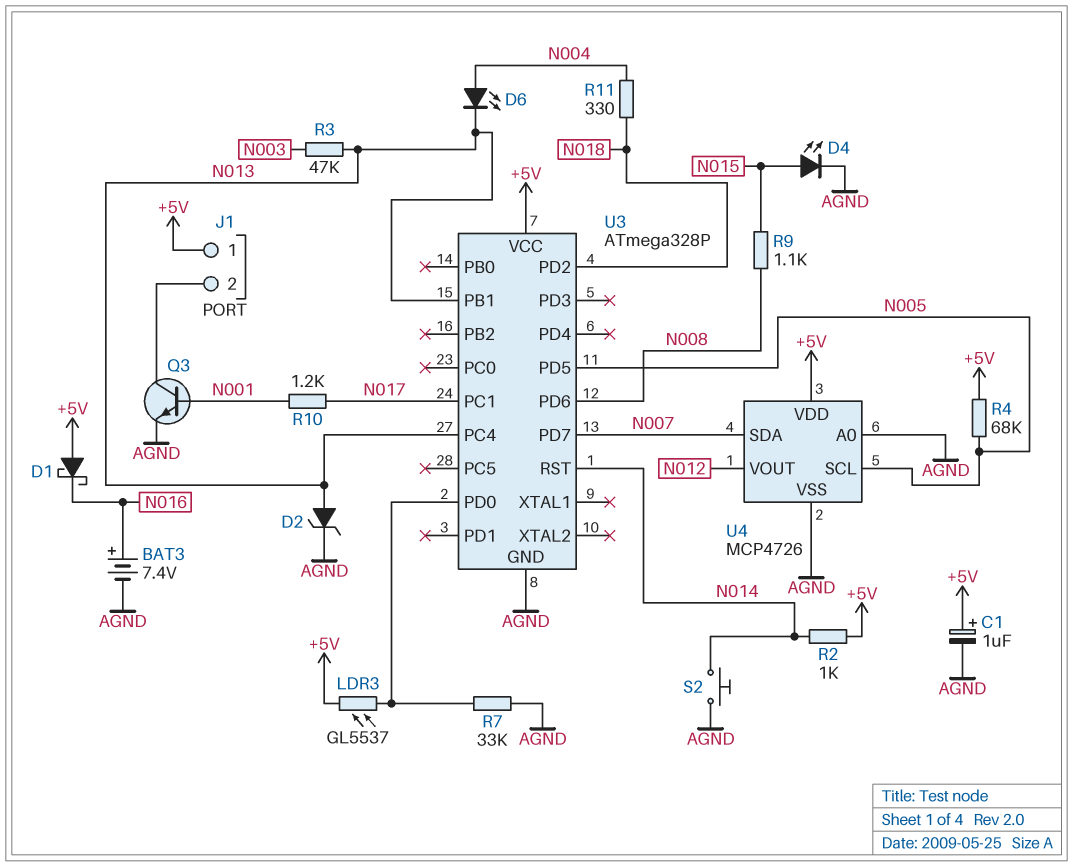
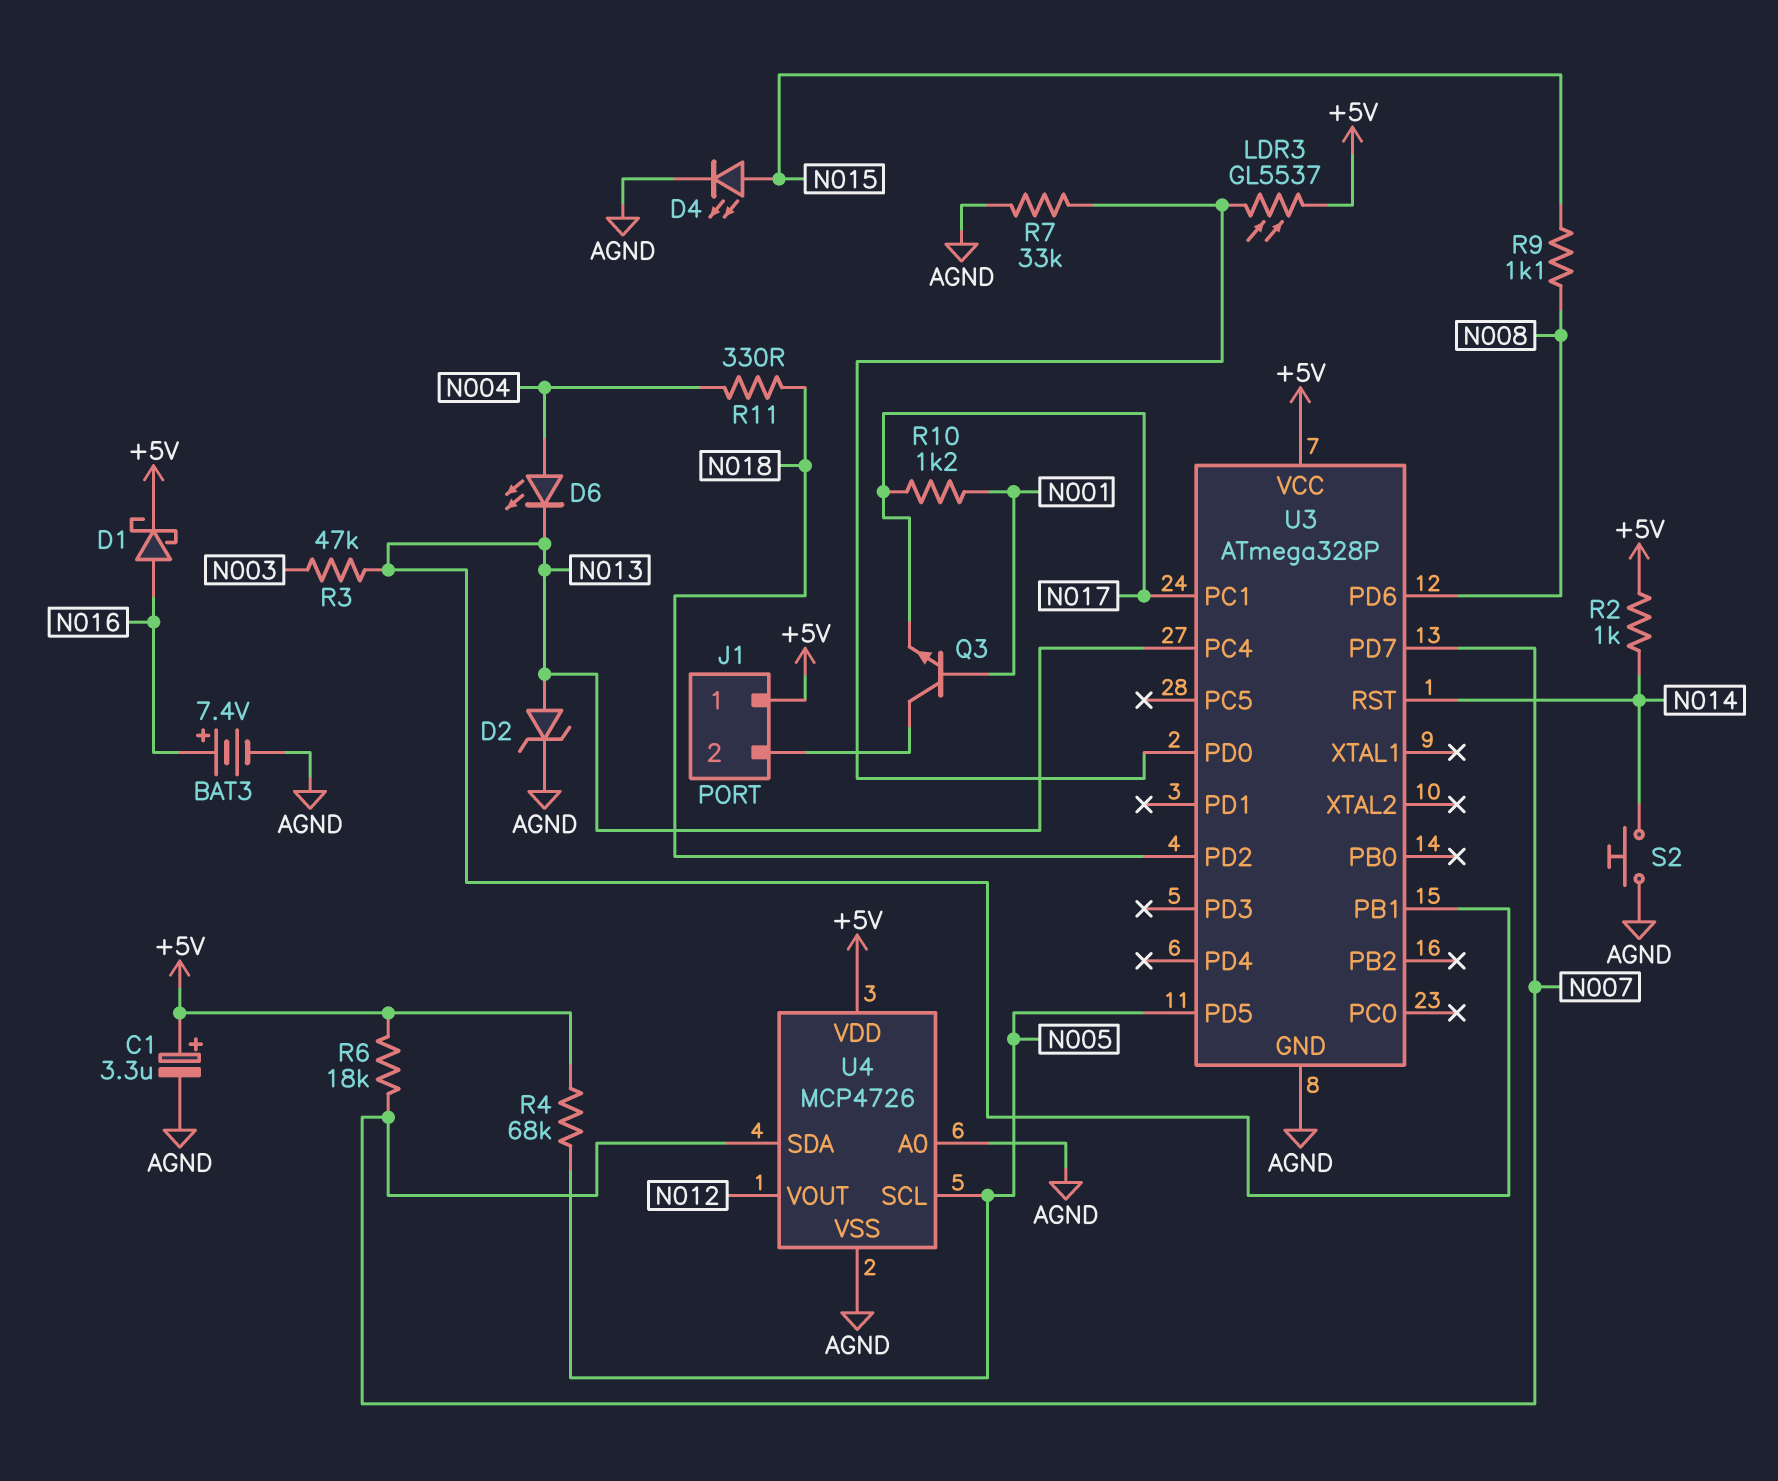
C1: 1uF (plus +5V, minus AGND) -> 3.3uF (plus +5V, minus AGND)
D1: schottky (A +5V, K N016) -> schottky (A N016, K +5V)
Q3: NPN (B N001, C J1/2, E AGND) -> NPN (B N001, C J1/2, E N017)
R6: none -> 18k (+5V, N007)

